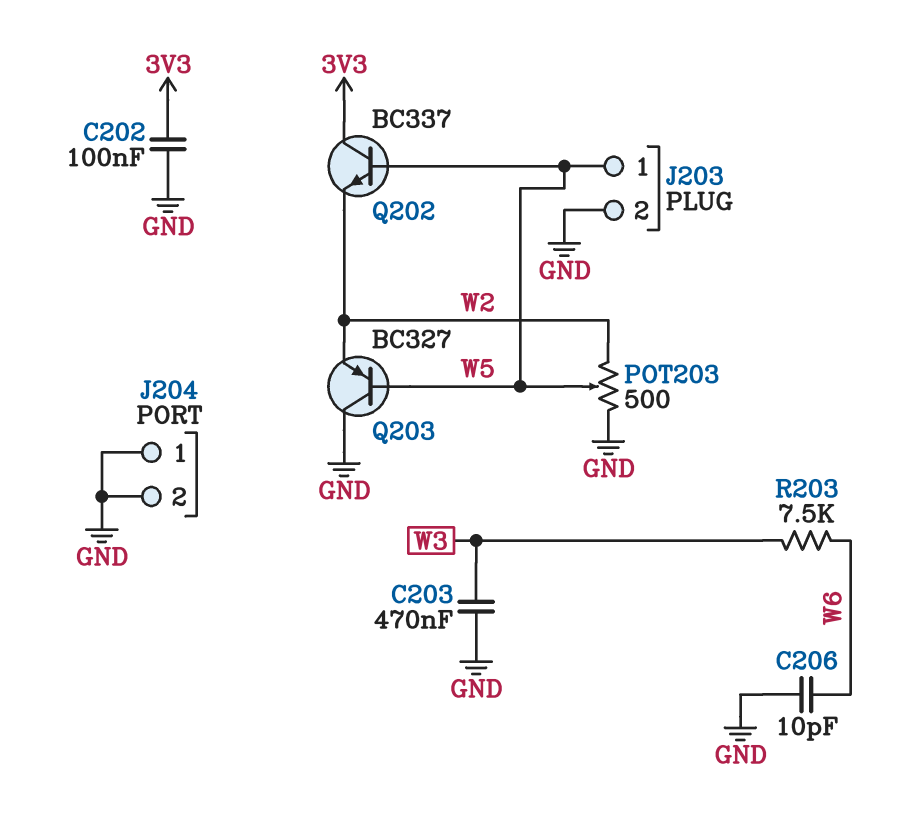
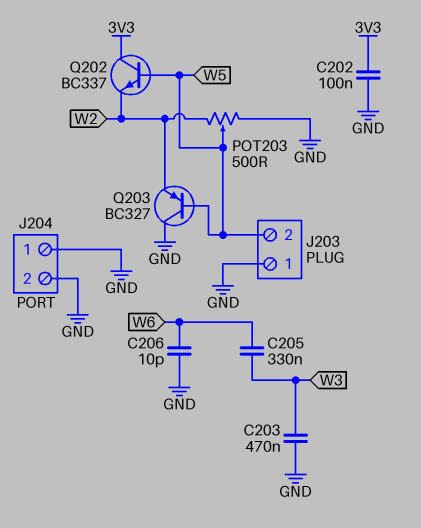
C205: none -> 330nF (W3, W6)
J203 pin 1: W5 -> GND
J203 pin 2: GND -> W5
R203: 7.5k (W3, W6) -> none

